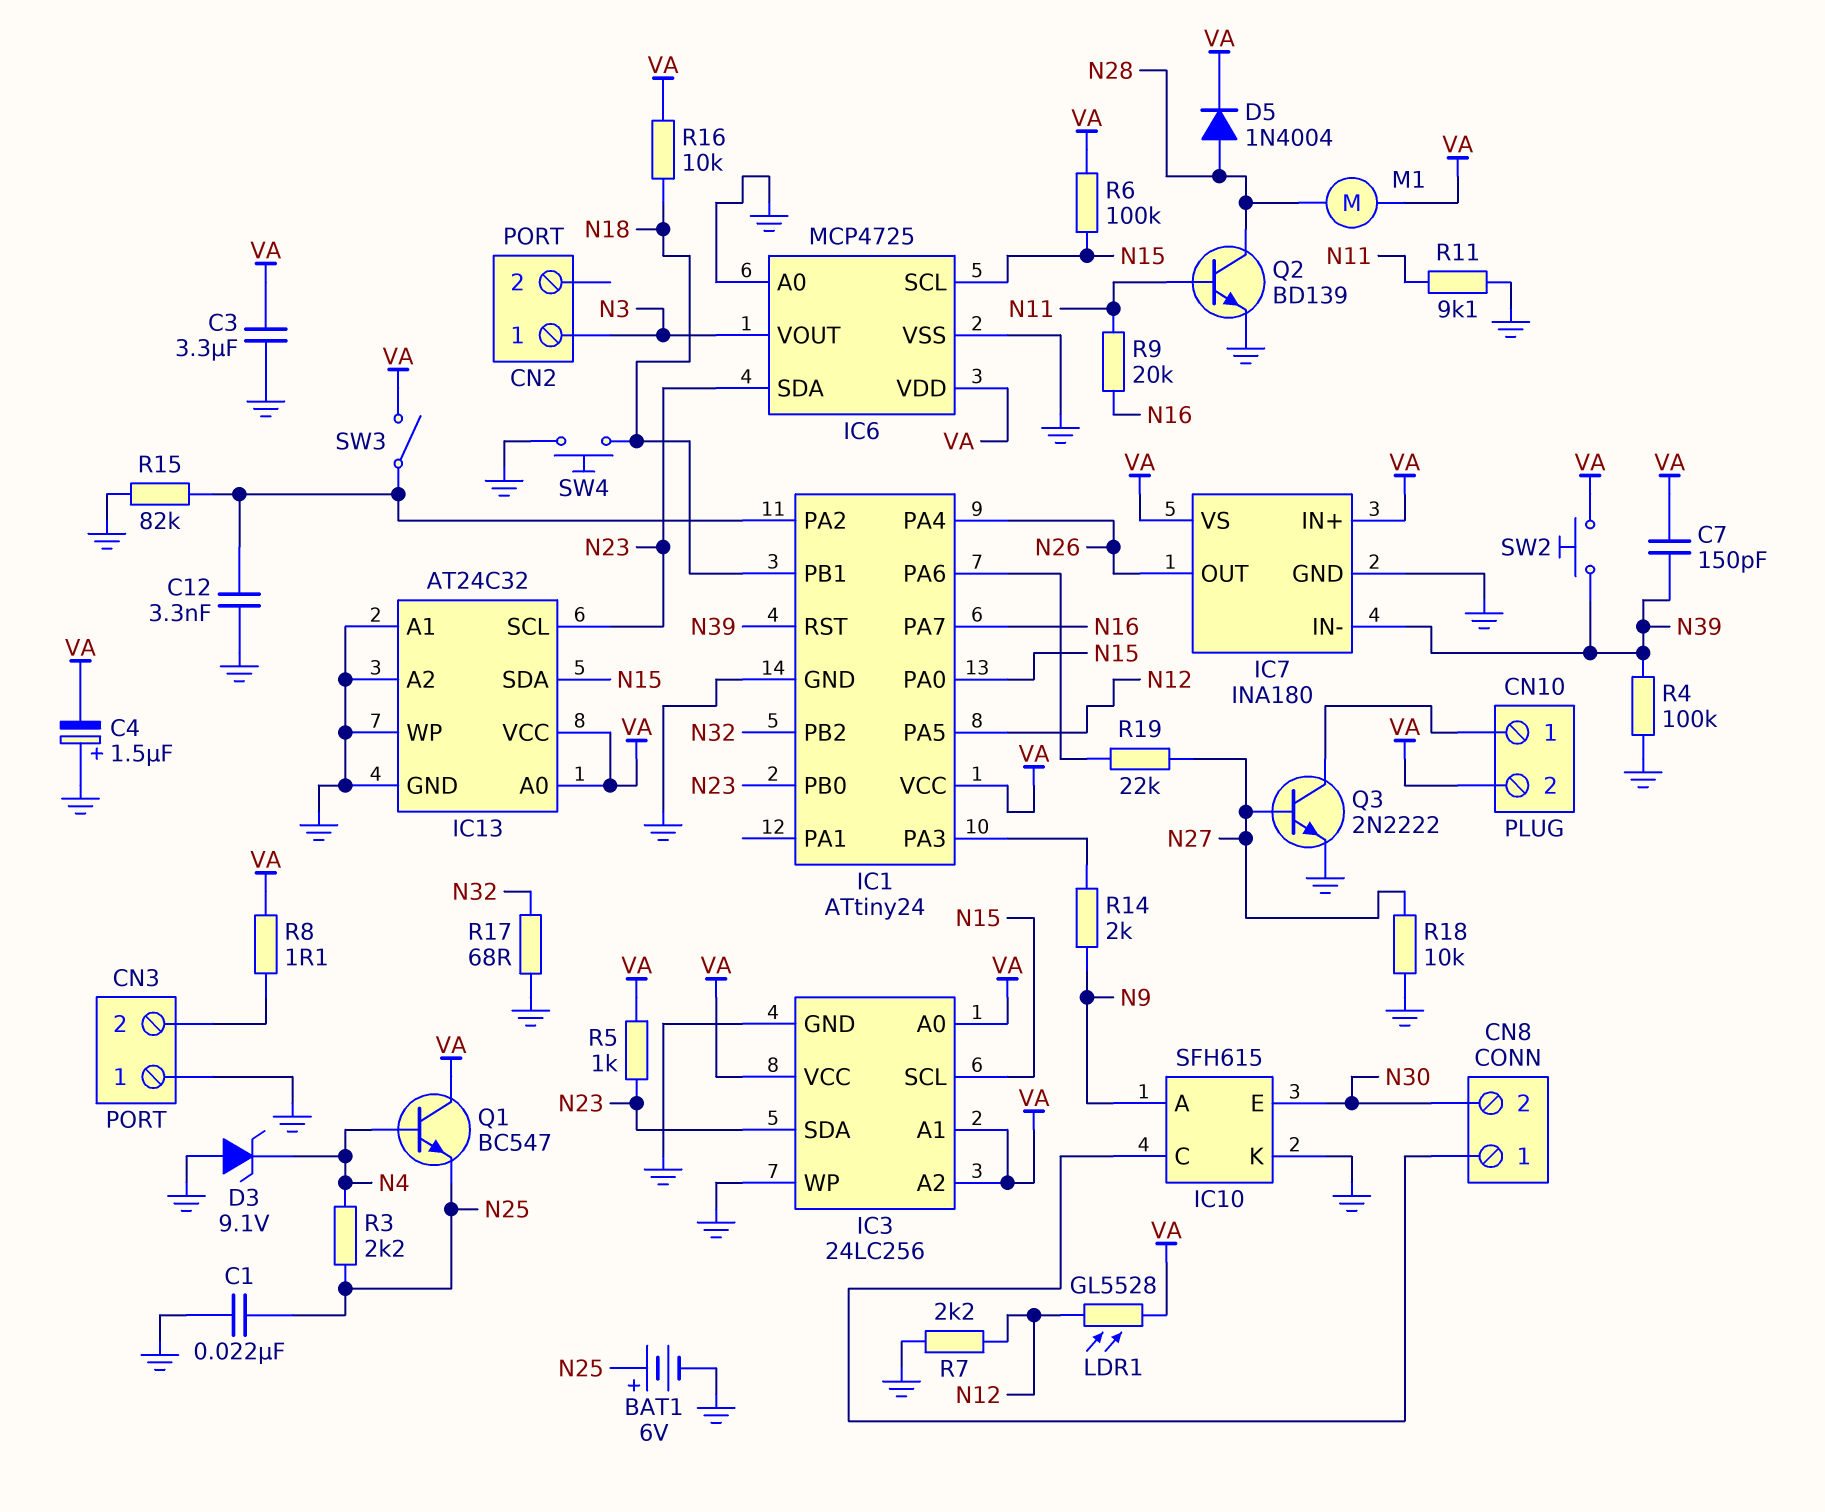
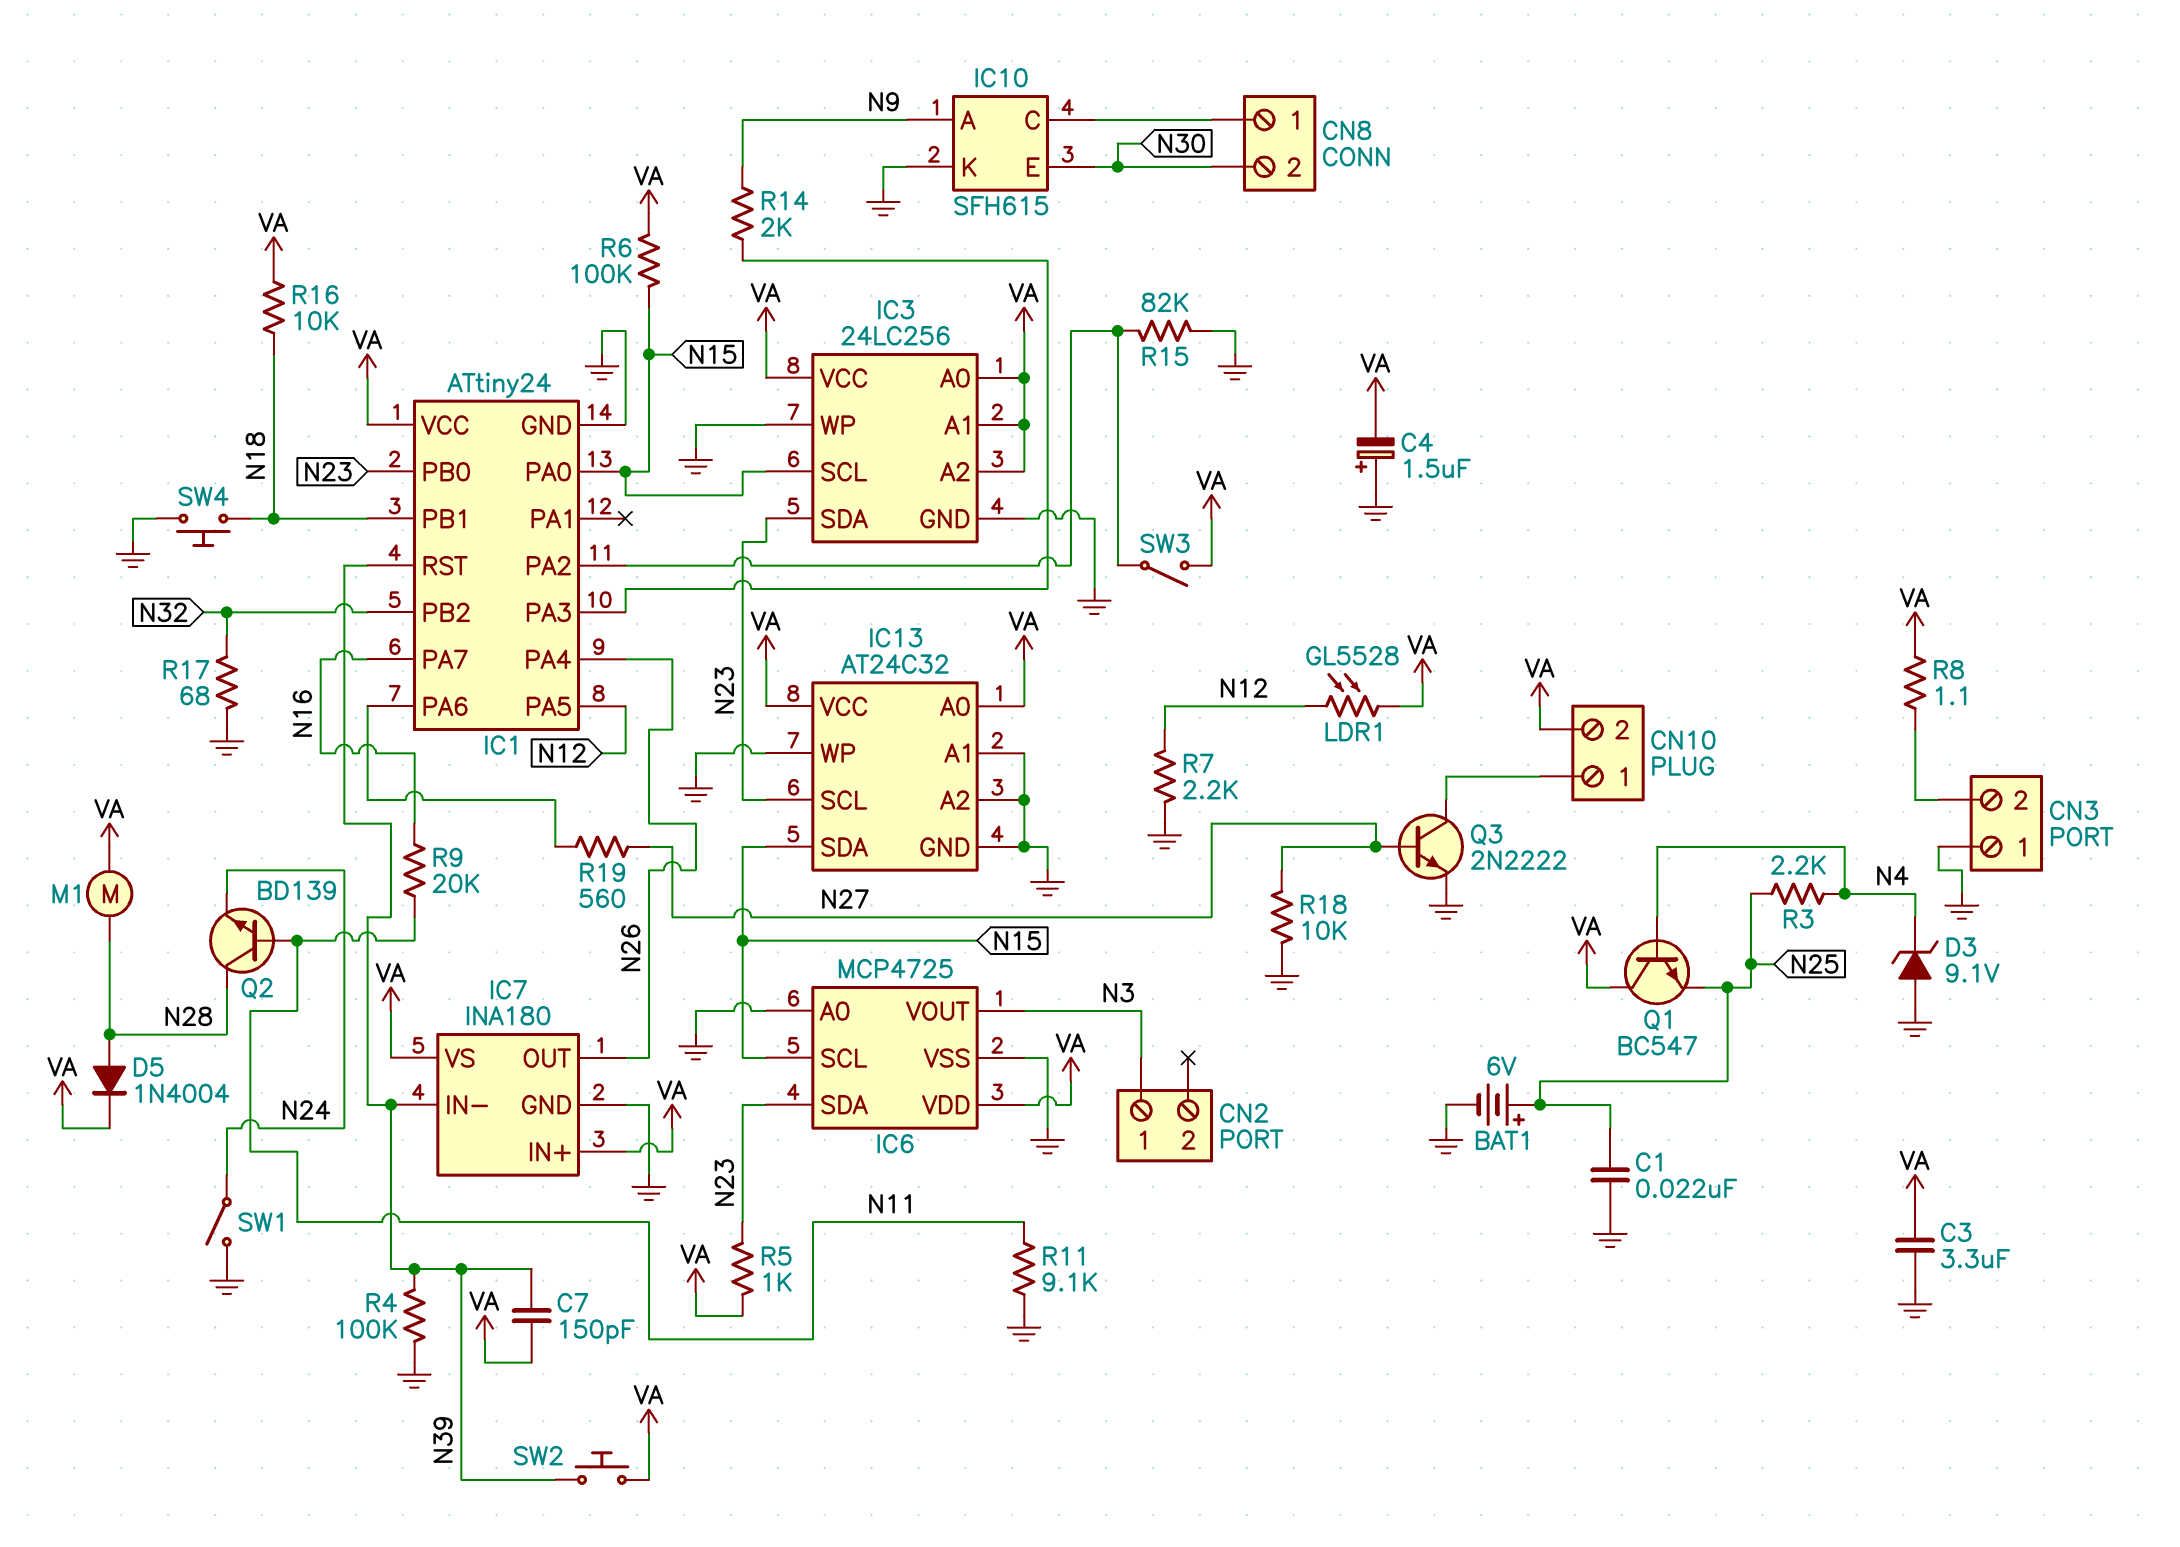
C12: 3.3nF (GND, IC1/PA2) -> none
Q2: NPN BD139 (B N11, C N28, E GND) -> NPN BD139 (B N11, C N28, E N24)
R19: 22k (IC1/PA6, N27) -> 560 (IC1/PA6, N27)
SW1: none -> switch (GND, N24)

